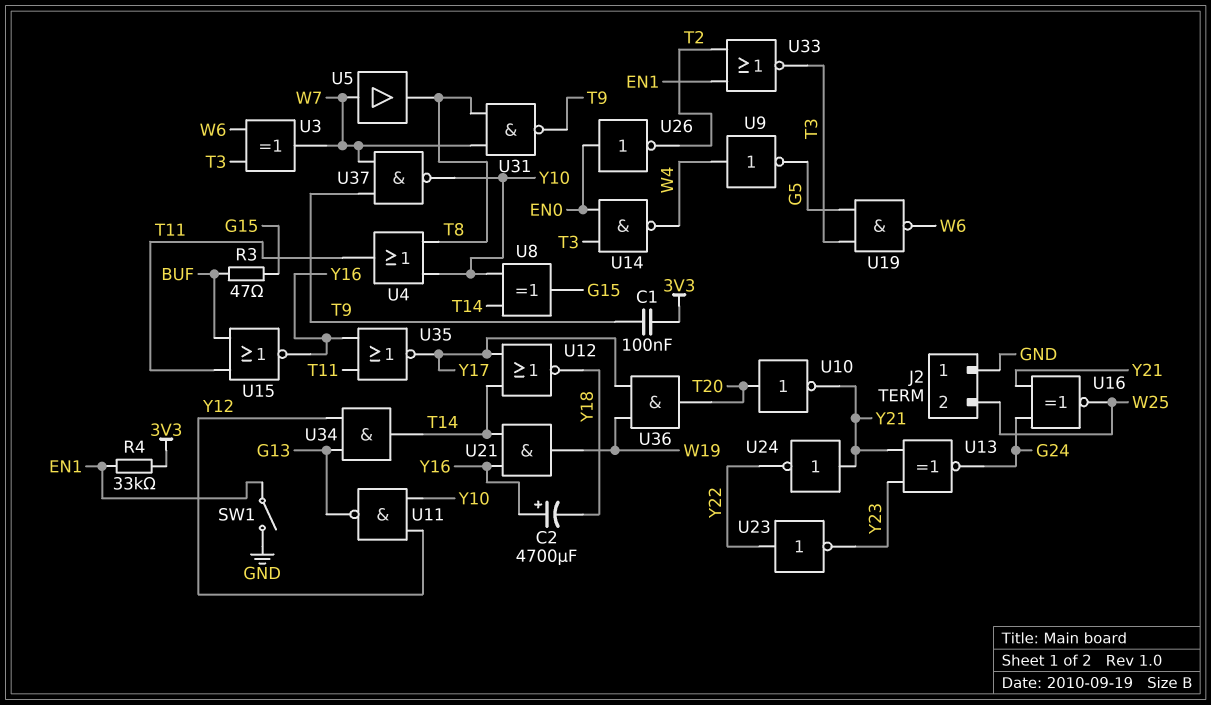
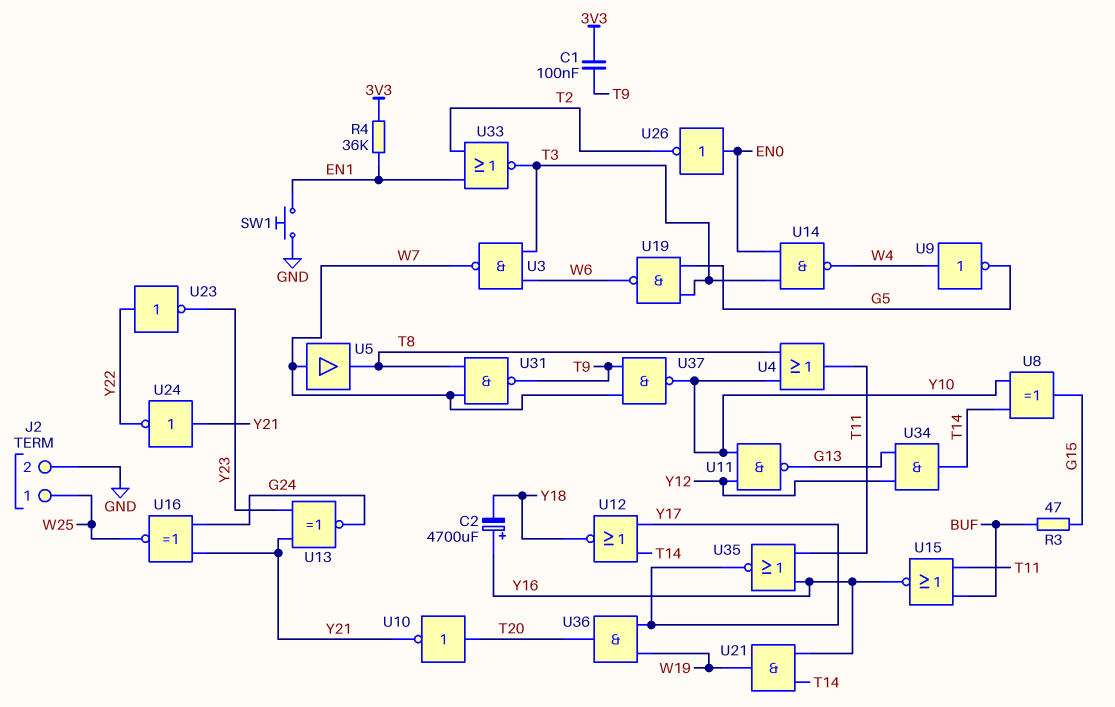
J2 pin 1: GND -> W25
J2 pin 2: W25 -> GND
R4: 33k (3V3, EN1) -> 36k (3V3, EN1)
SW1: switch (EN1, GND) -> button (EN1, GND)
U3: XOR (in T3, in W6, out W7) -> NAND (in T3, in W6, out W7)

